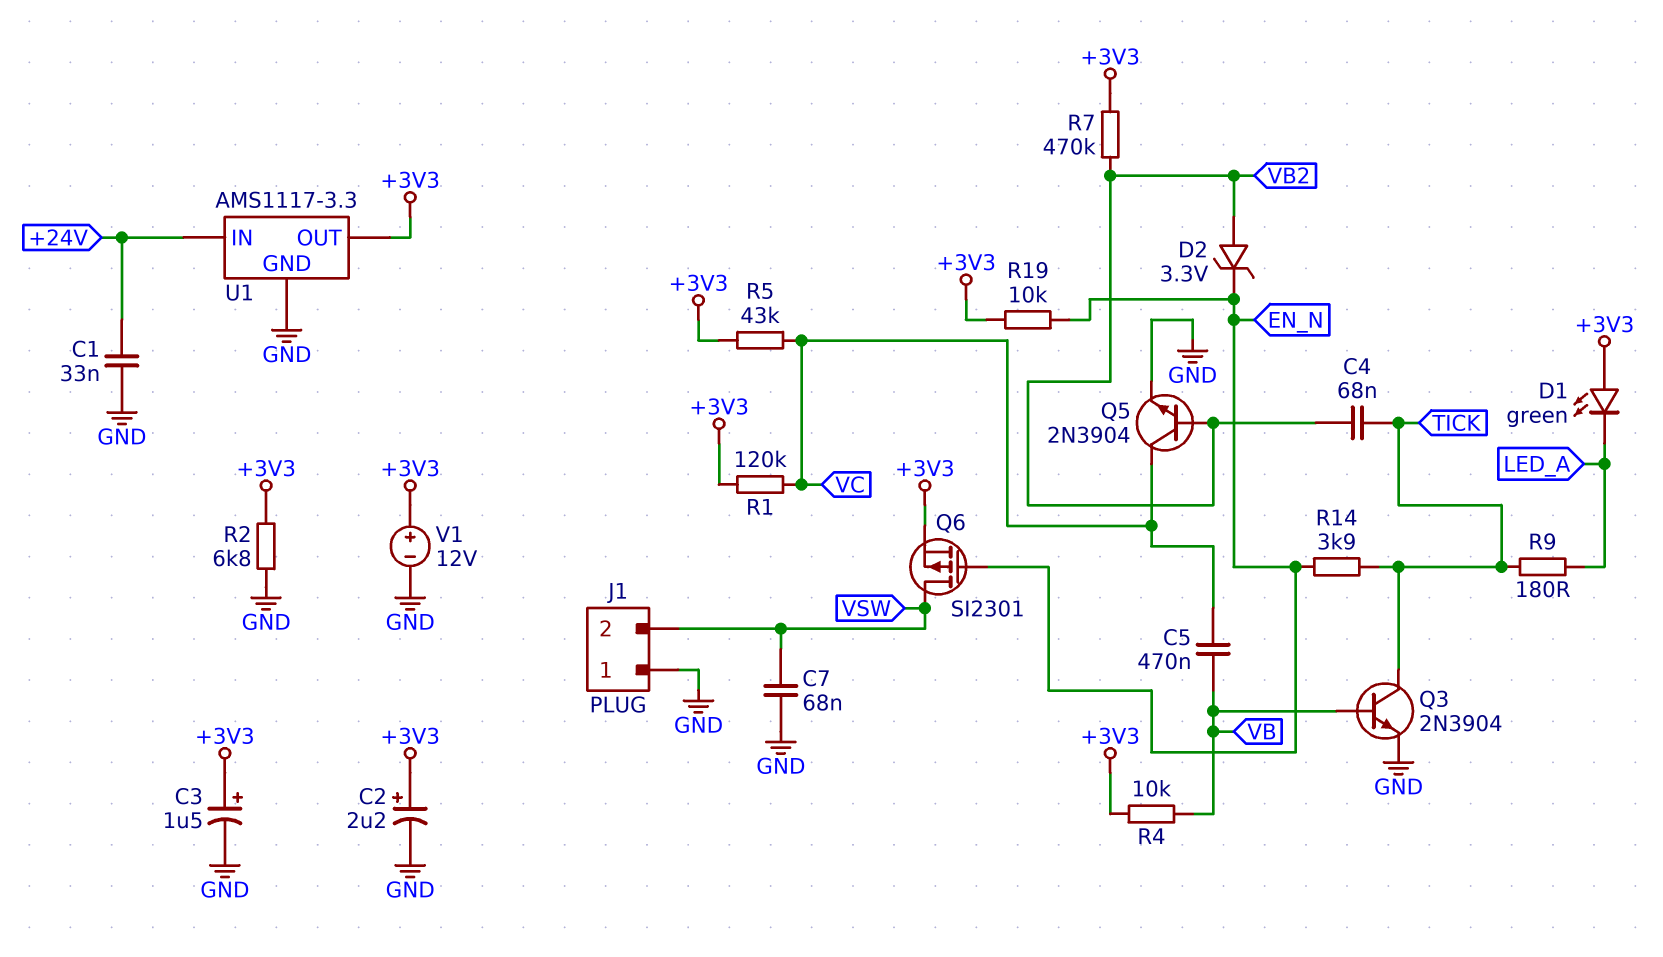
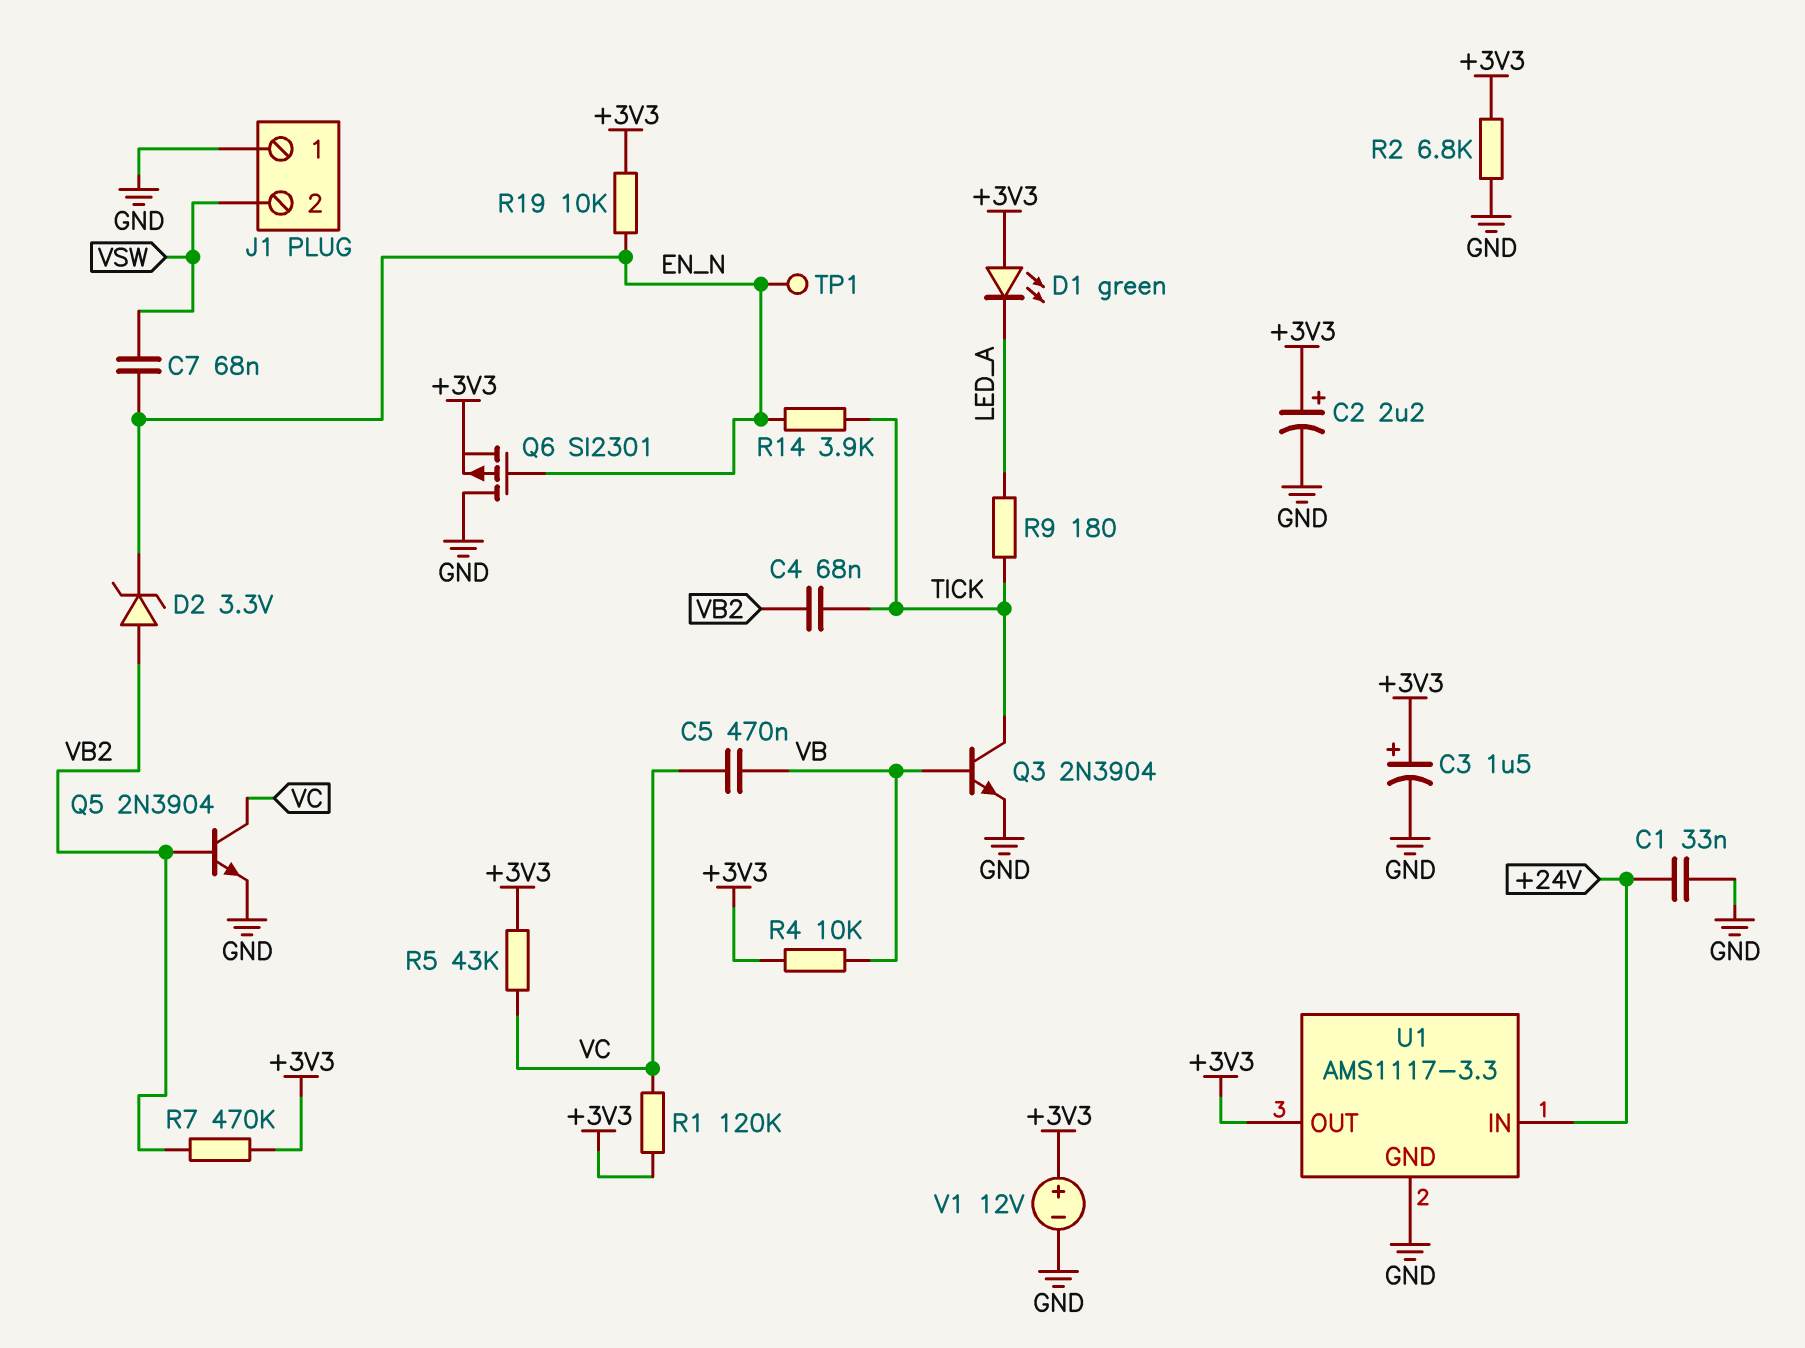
C7: 68nF (GND, VSW) -> 68nF (EN_N, VSW)
Q6: PMOS SI2301 (G EN_N, D VSW, S +3V3) -> PMOS SI2301 (G EN_N, D GND, S +3V3)
TP1: none -> test point (EN_N)

